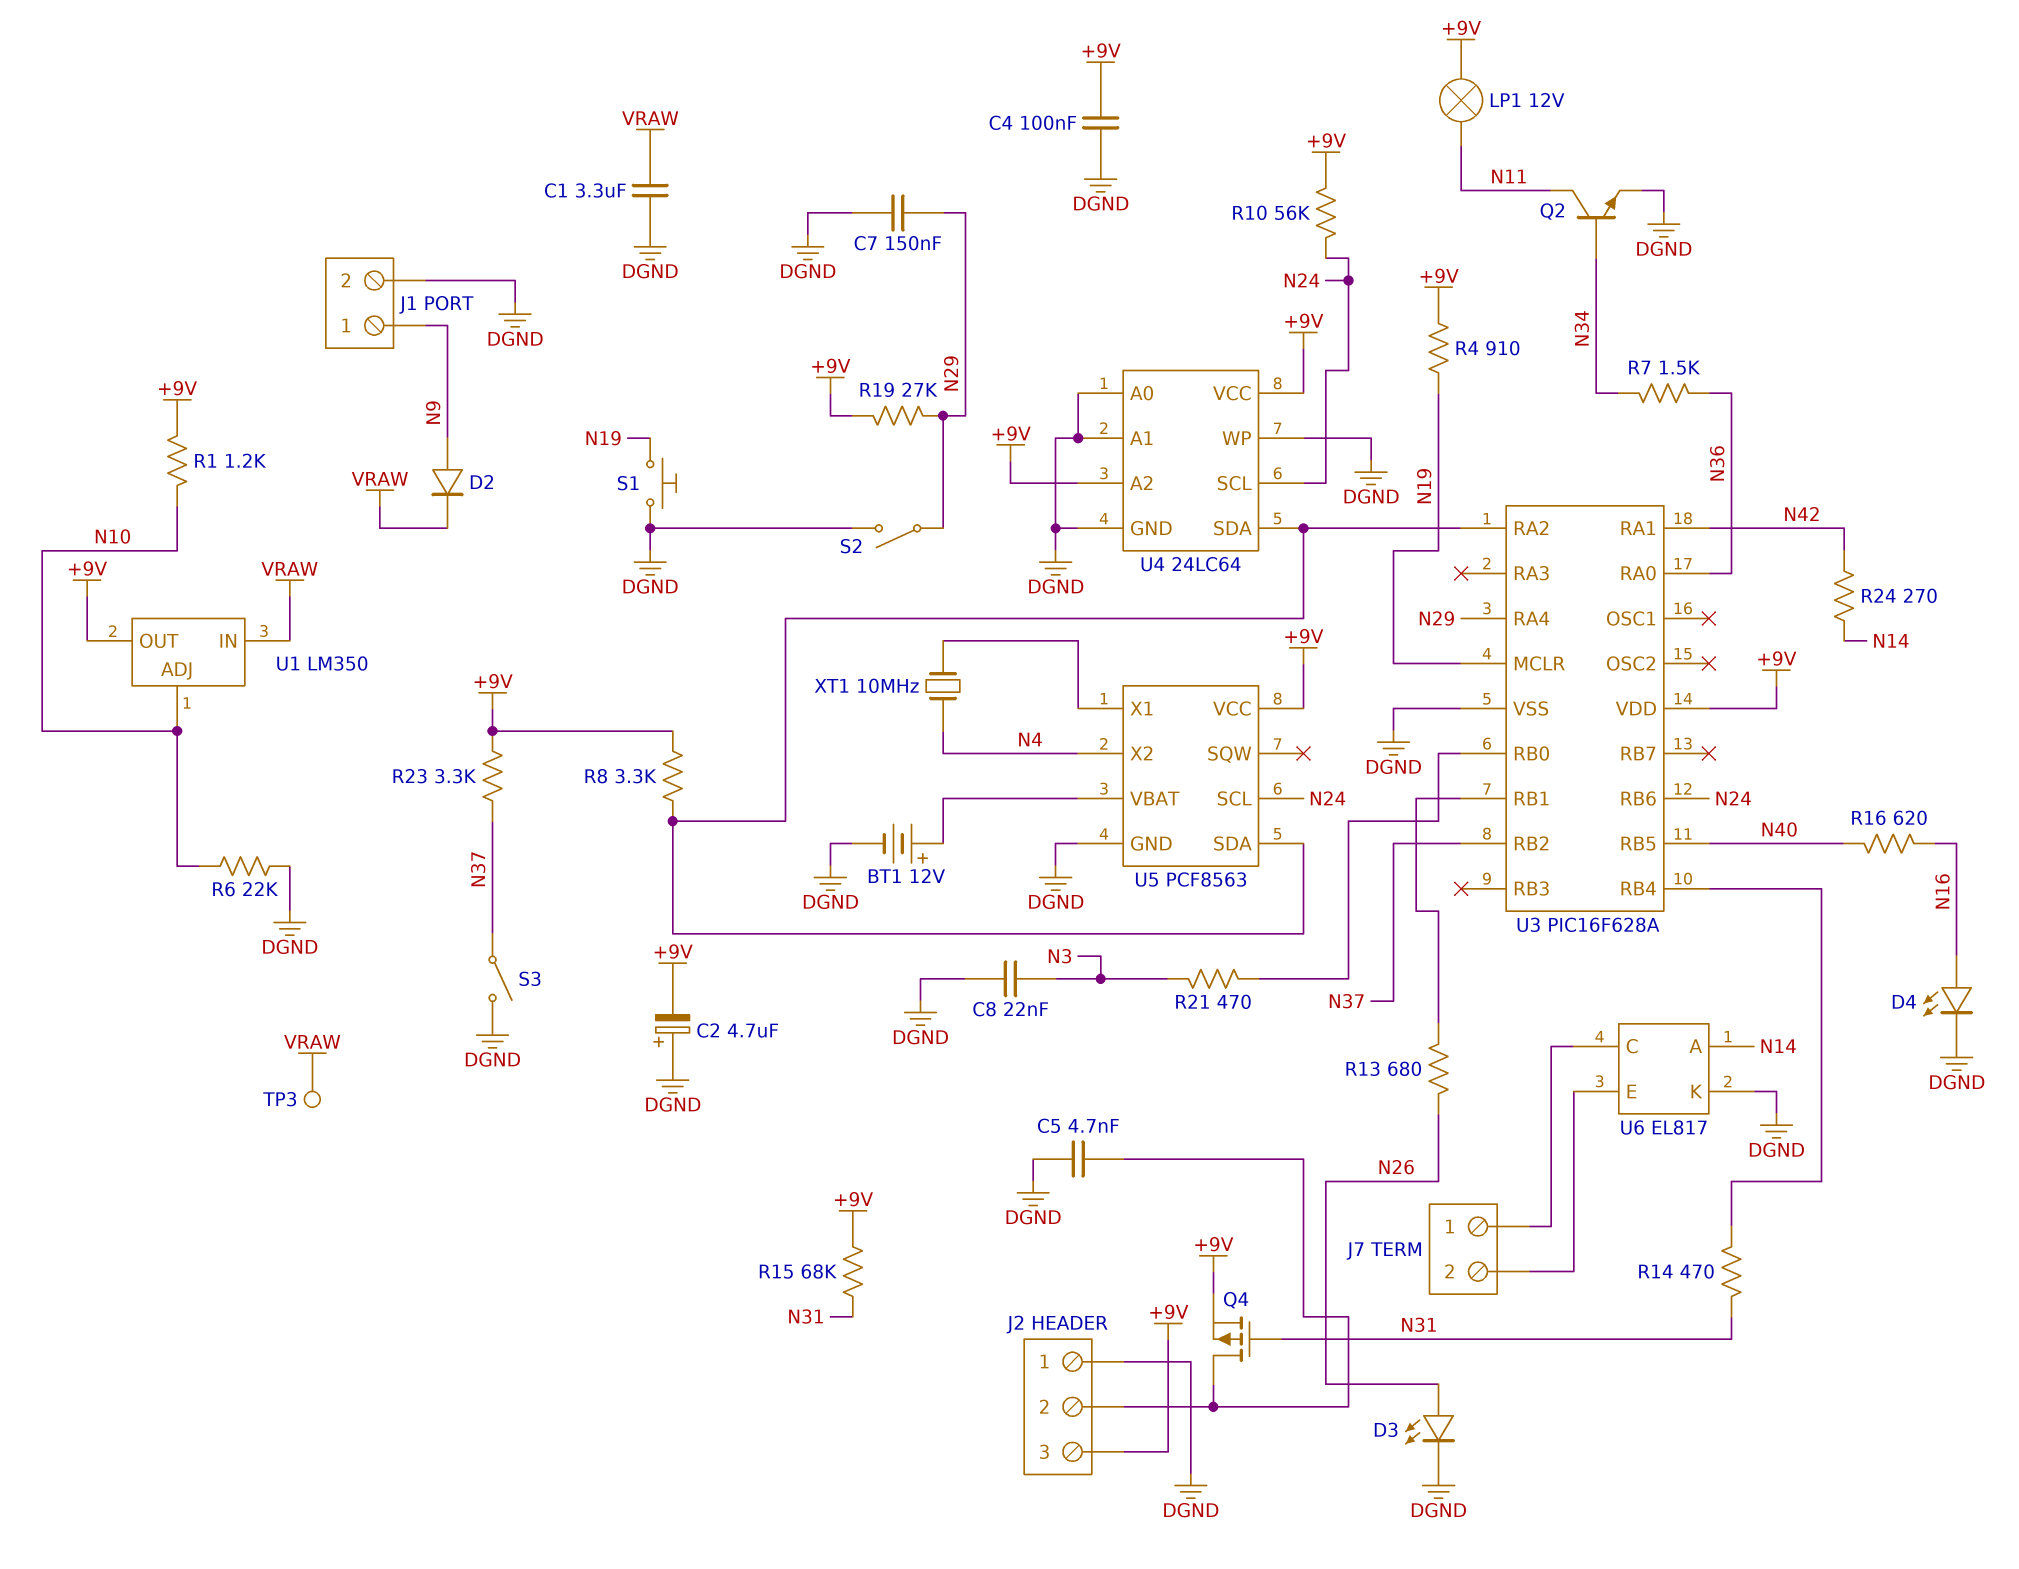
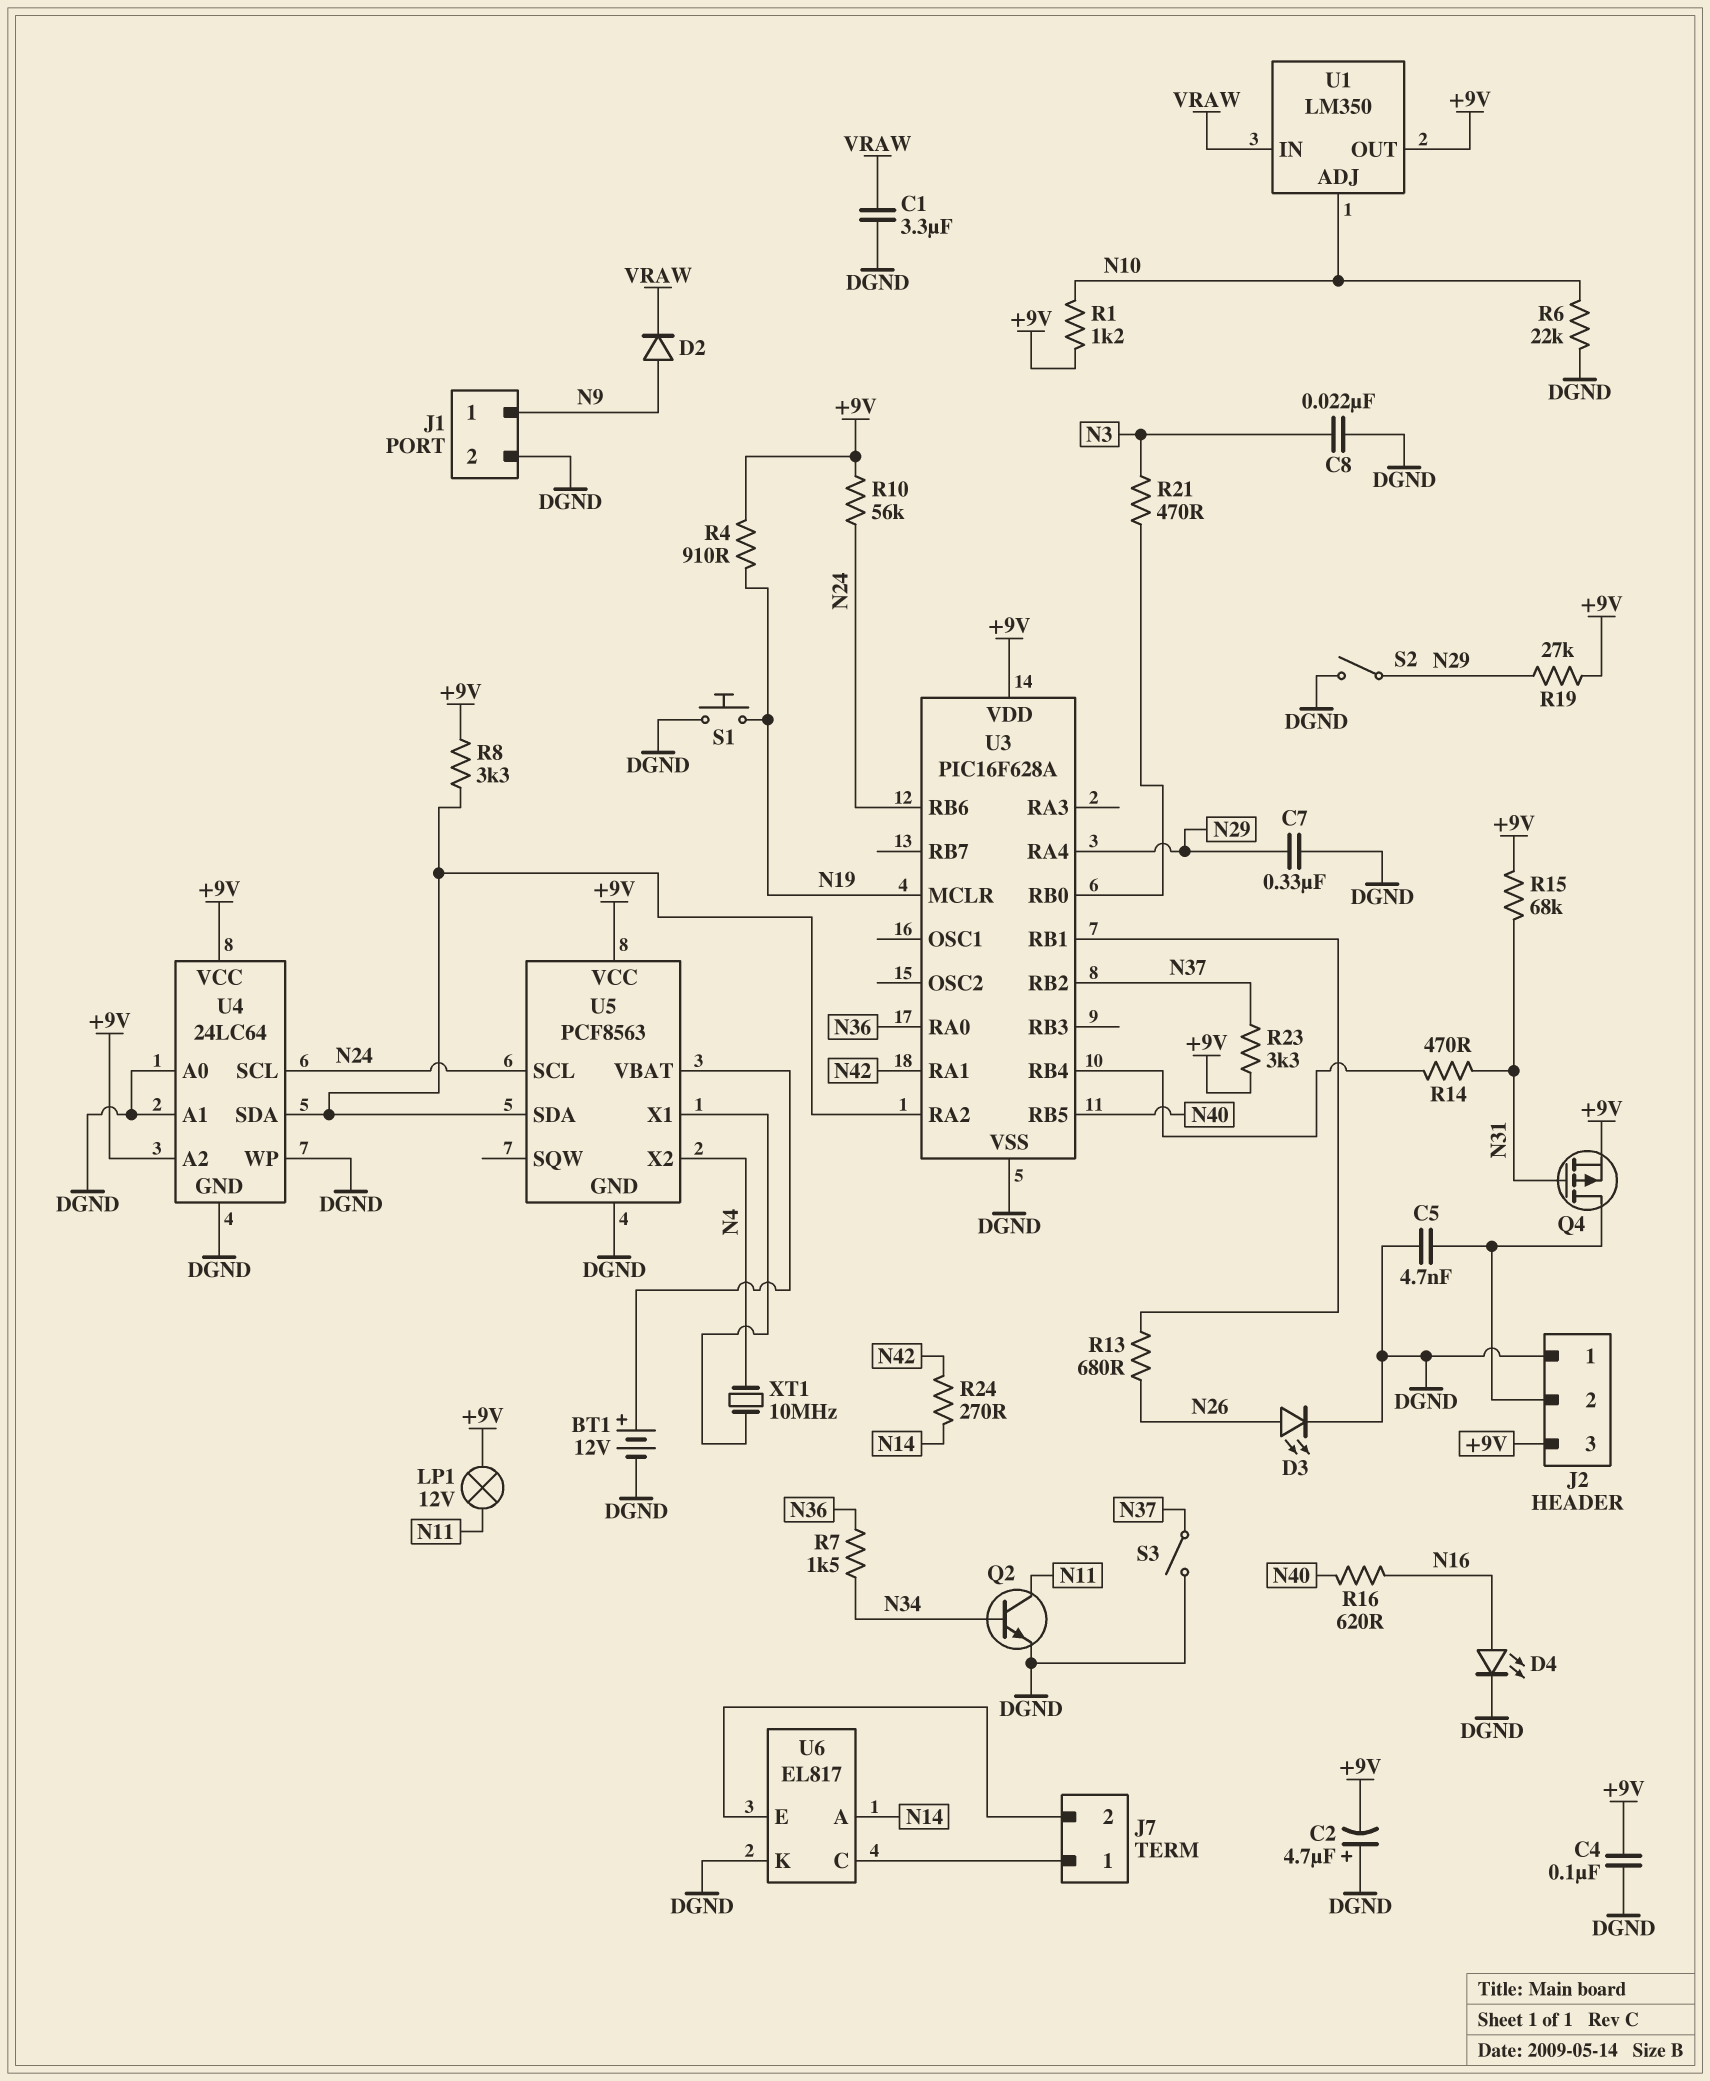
C7: 150nF (DGND, N29) -> 330nF (DGND, N29)
TP3: test point (VRAW) -> none

